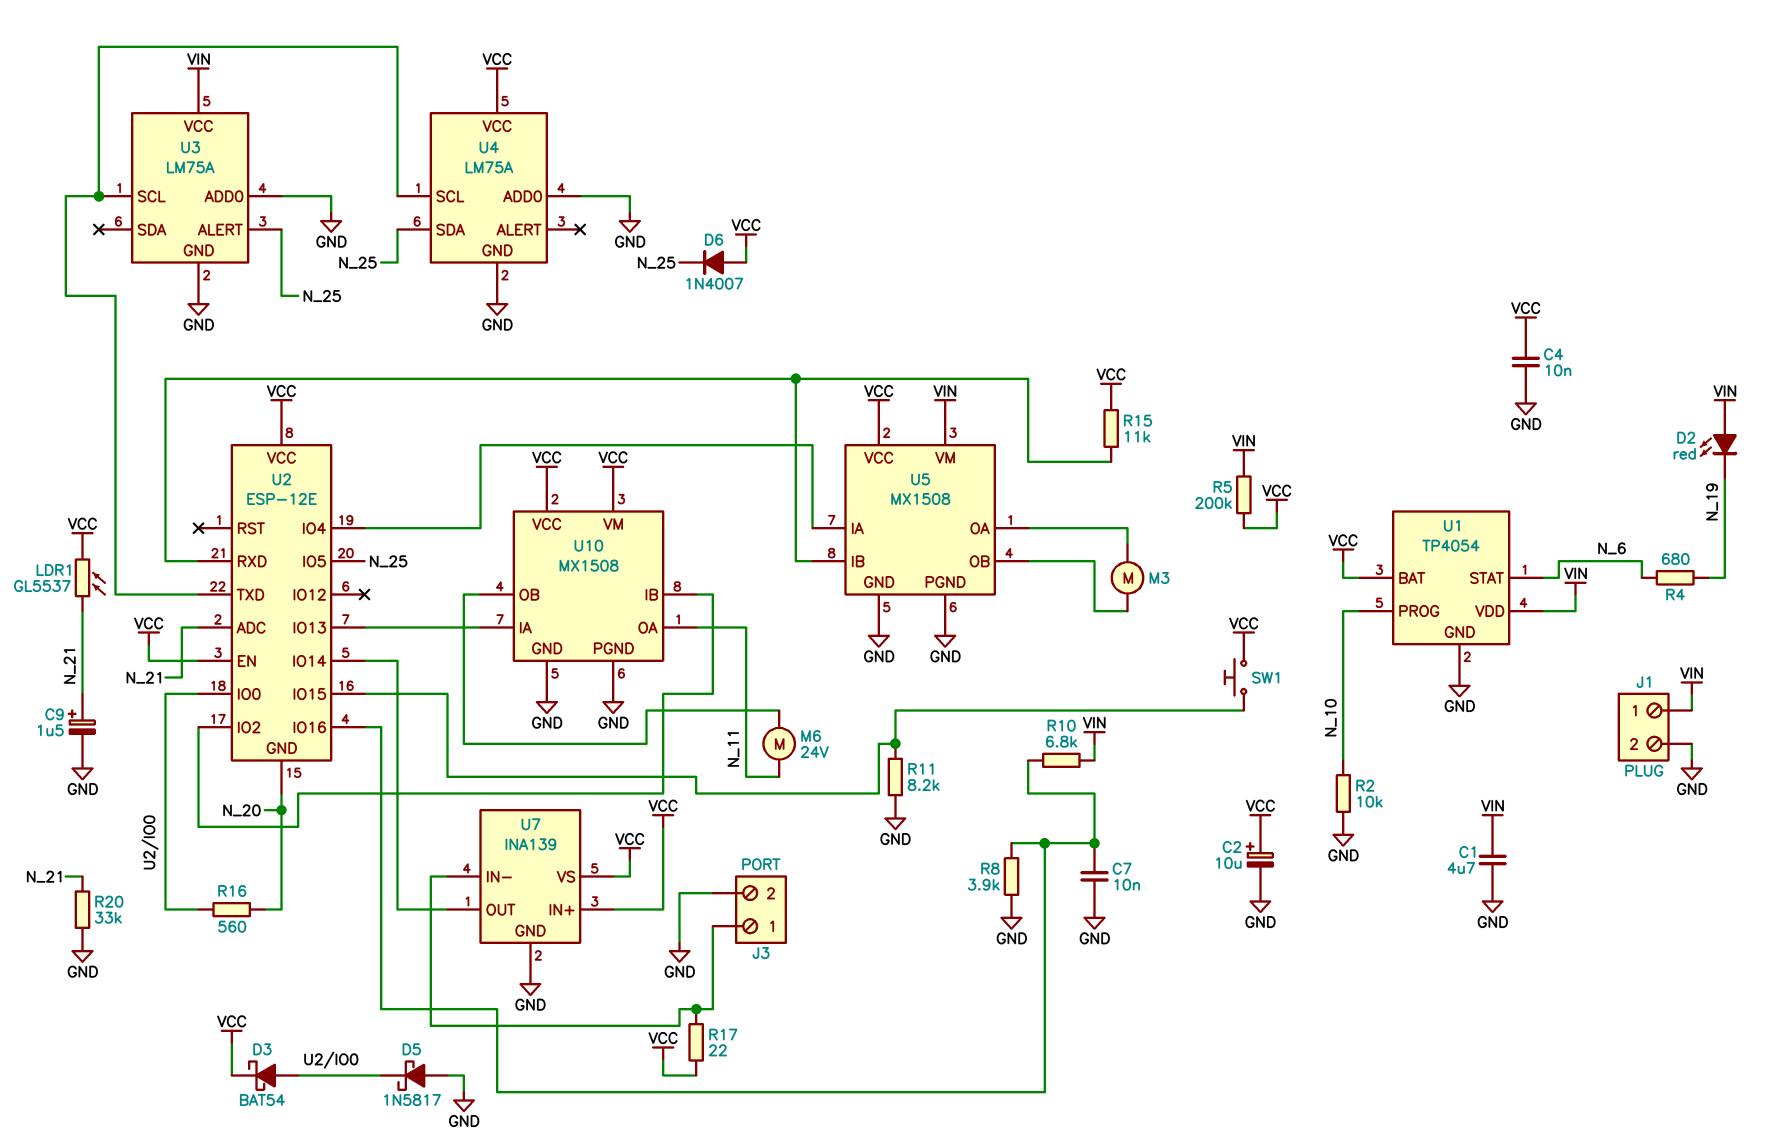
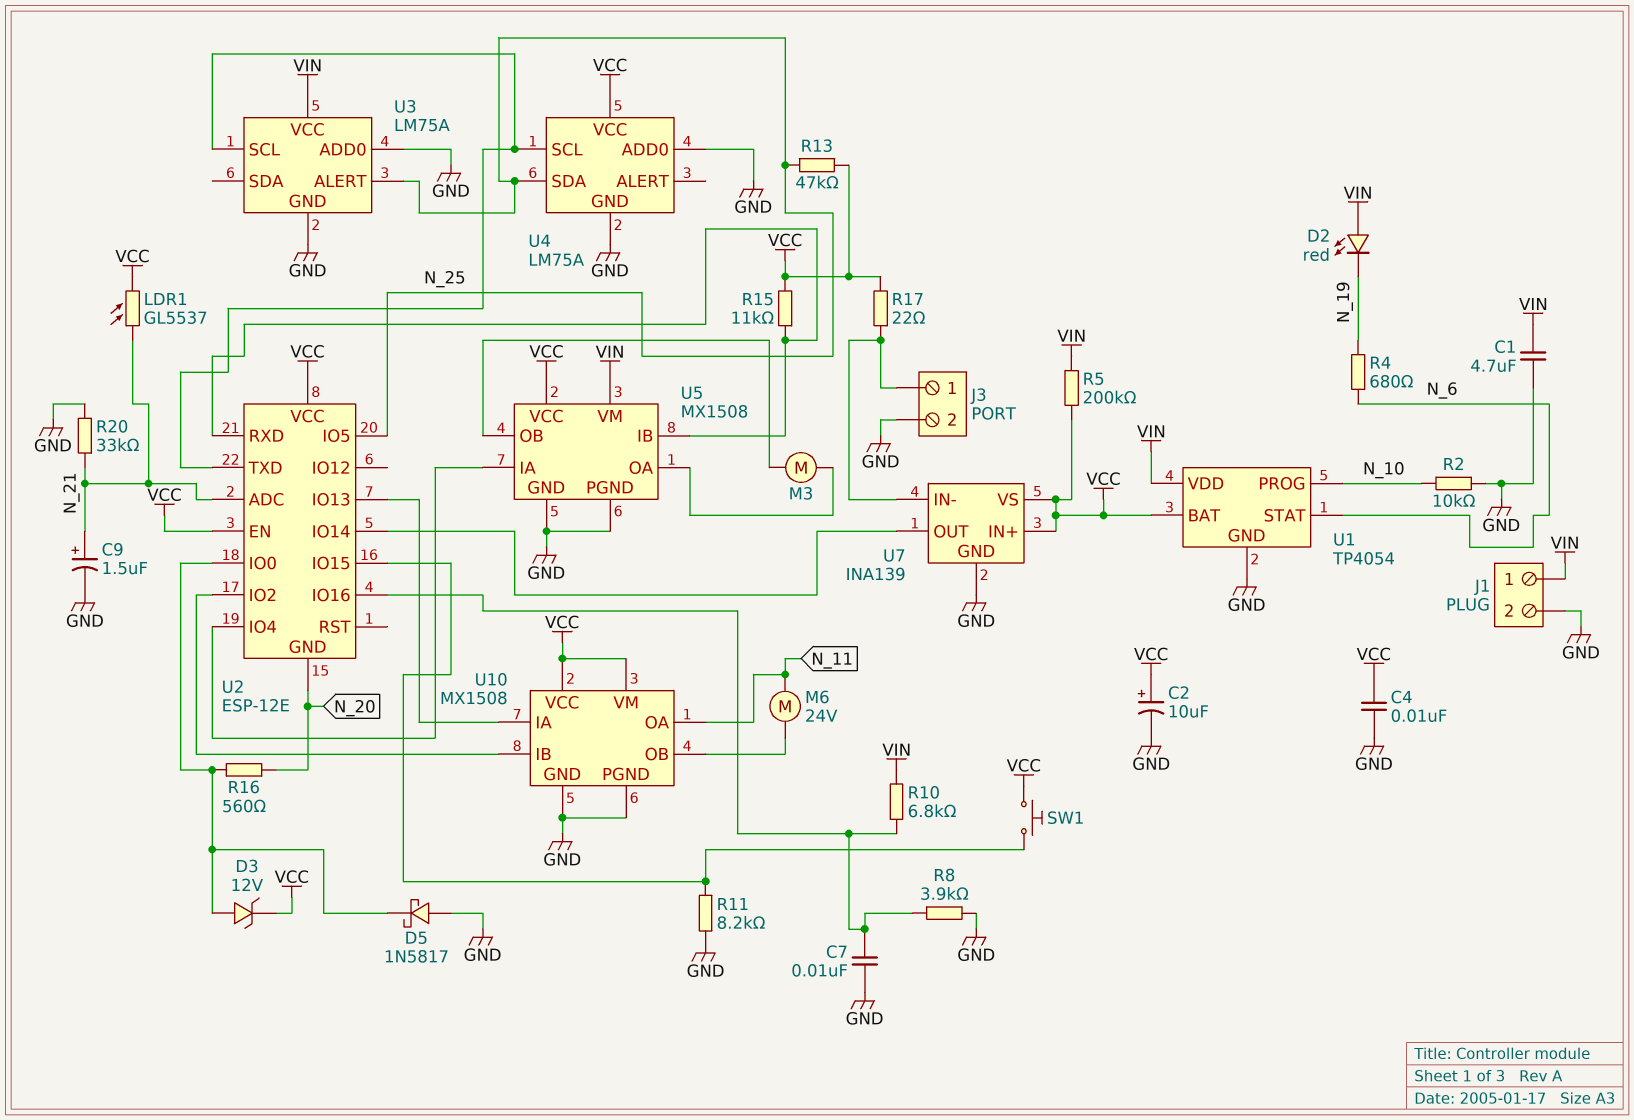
D3: schottky BAT54 (A U2/IO0, K VCC) -> zener 12V (A U2/IO0, K VCC)
D6: diode 1N4007 (A VCC, K N_25) -> none
R13: none -> 47k (N_25, VCC)

